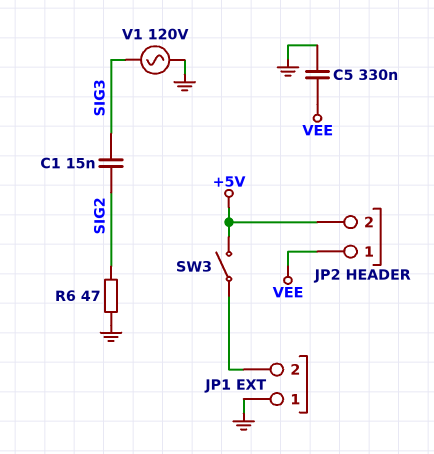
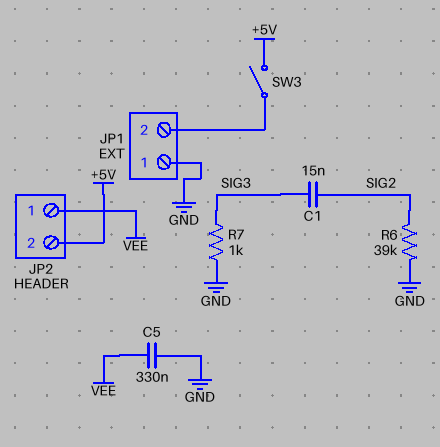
R6: 47 (GND, SIG2) -> 39k (GND, SIG2)
R7: none -> 1k (GND, SIG3)
V1: AC 120V (GND, SIG3) -> none

